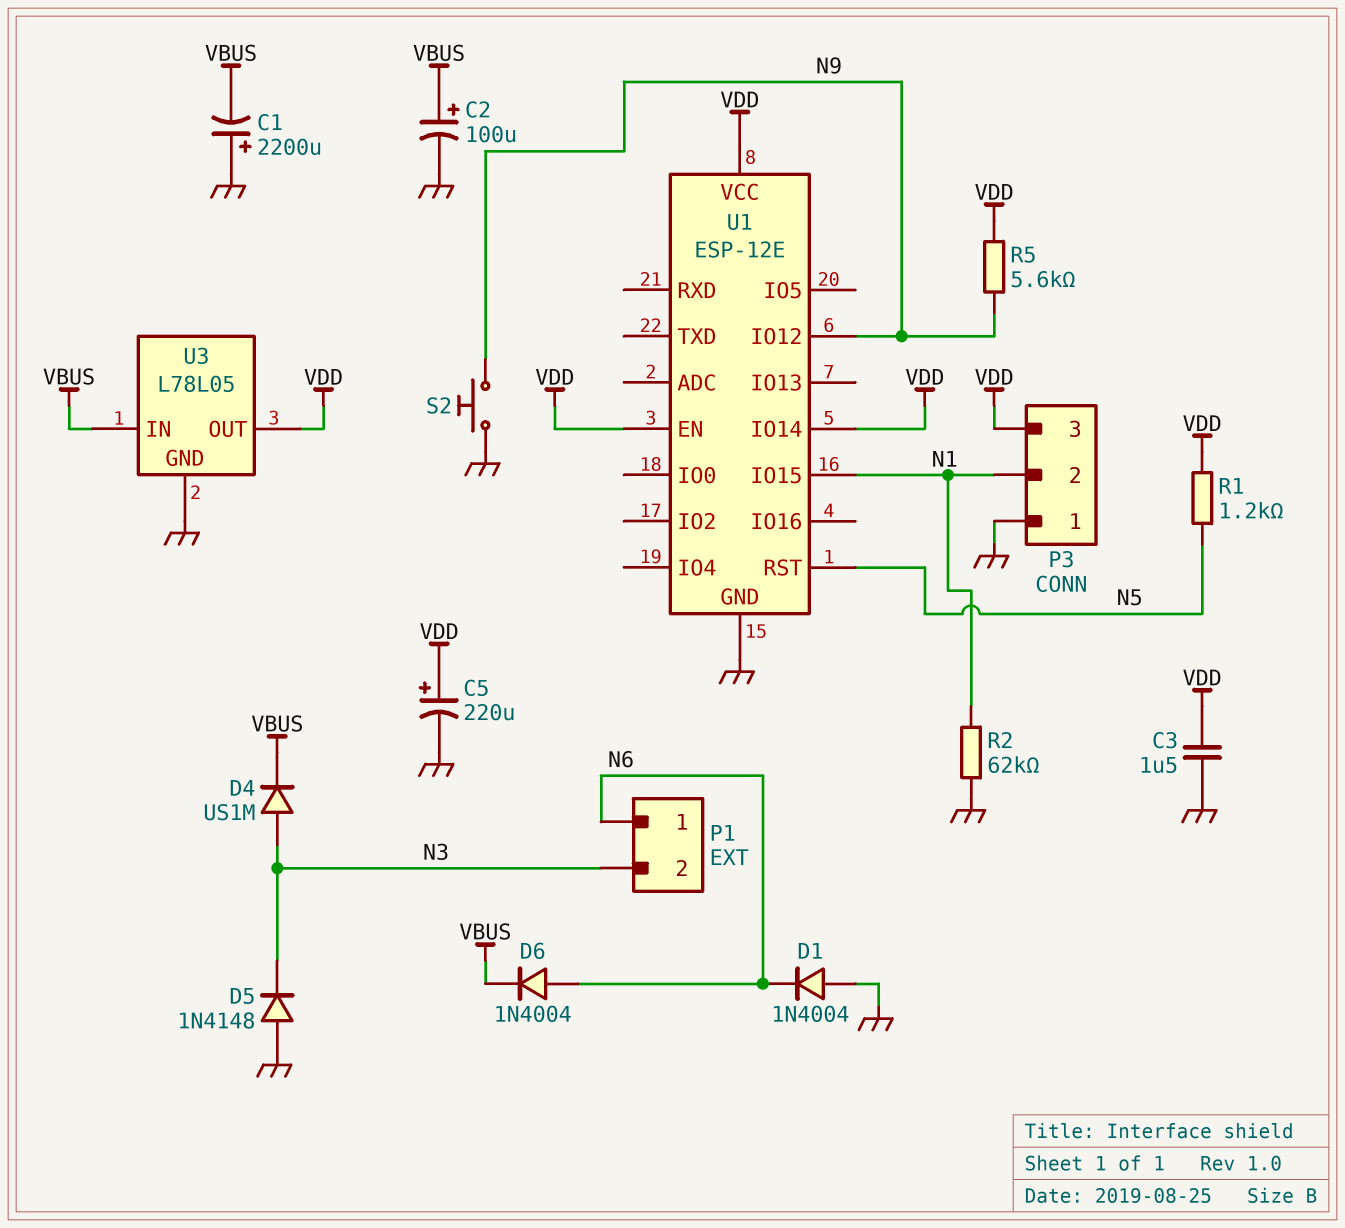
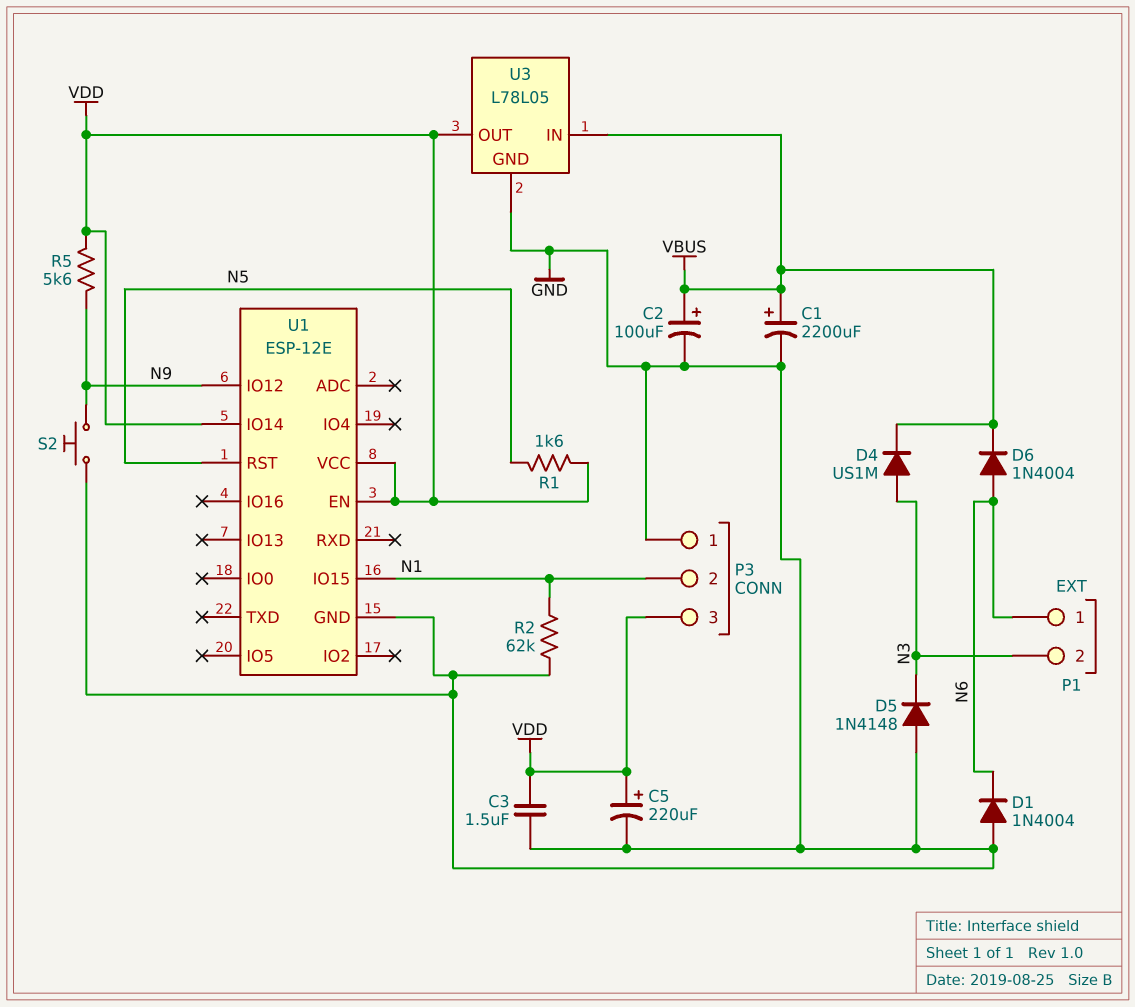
C1: 2200uF (plus GND, minus VBUS) -> 2200uF (plus VBUS, minus GND)
R1: 1.2k (N5, VDD) -> 1.6k (N5, VDD)

